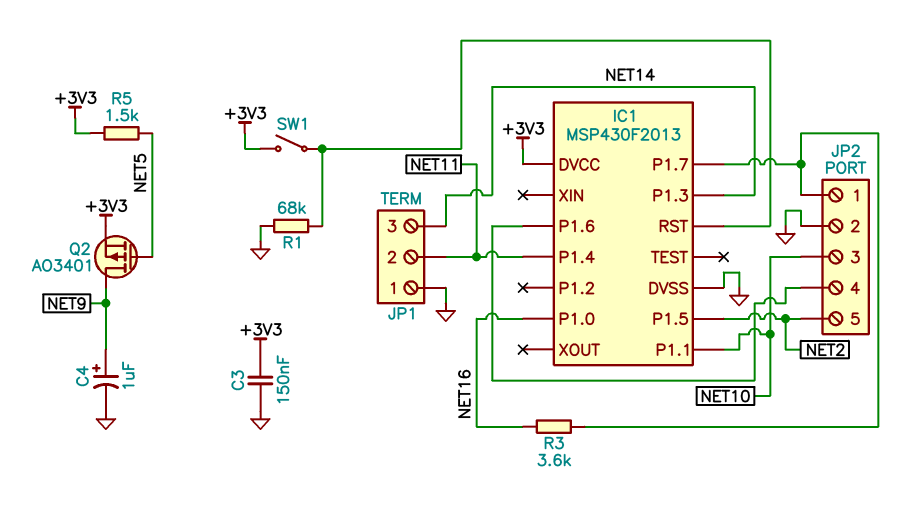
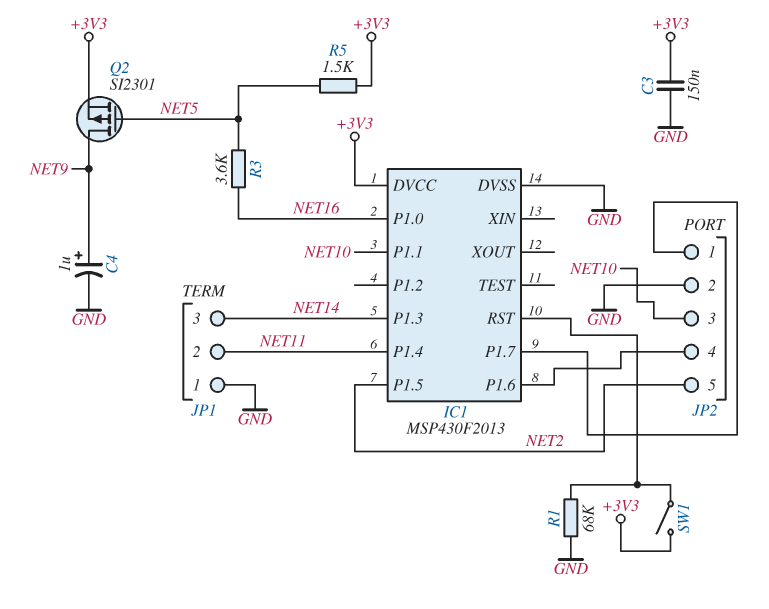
Q2: PMOS AO3401 (G NET5, D NET9, S +3V3) -> PMOS SI2301 (G NET5, D NET9, S +3V3)
R3: 3.6k (IC1/P1.7, NET16) -> 3.6k (NET5, NET16)

